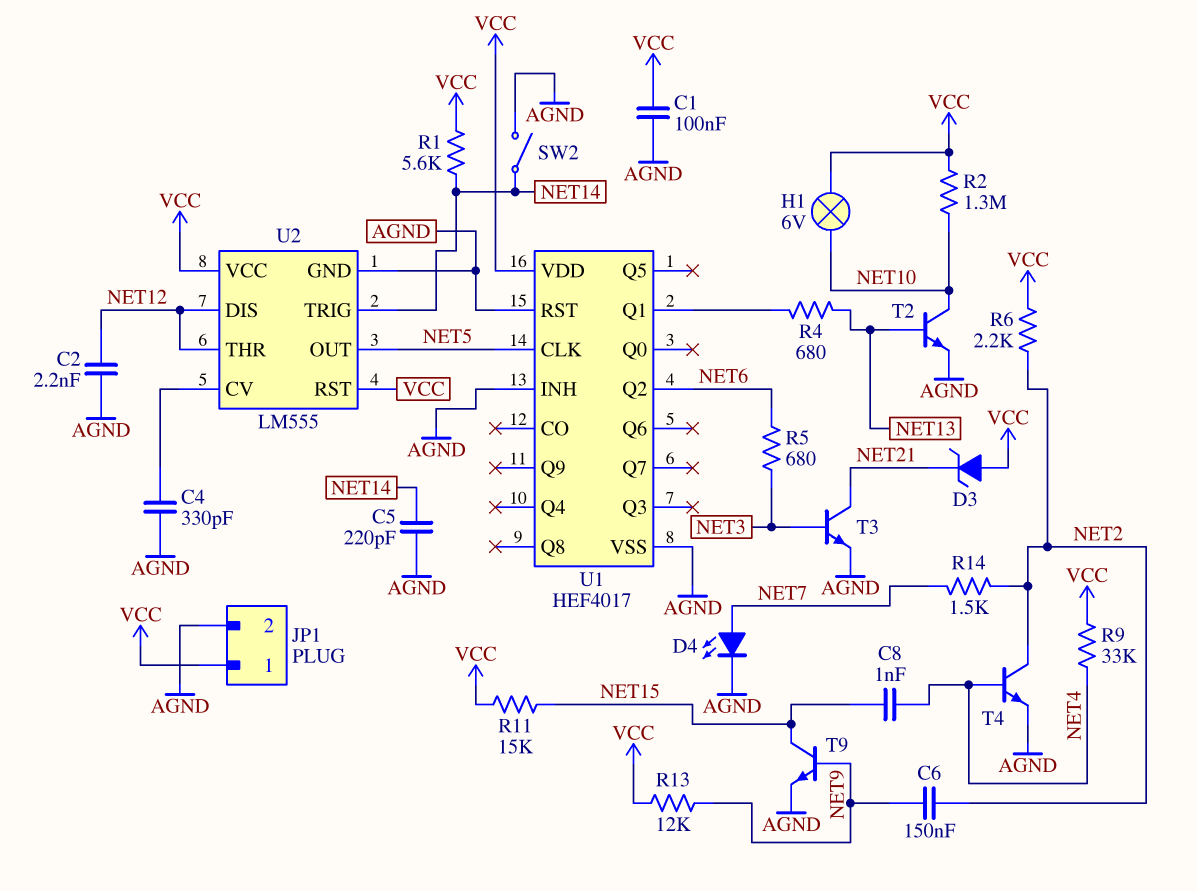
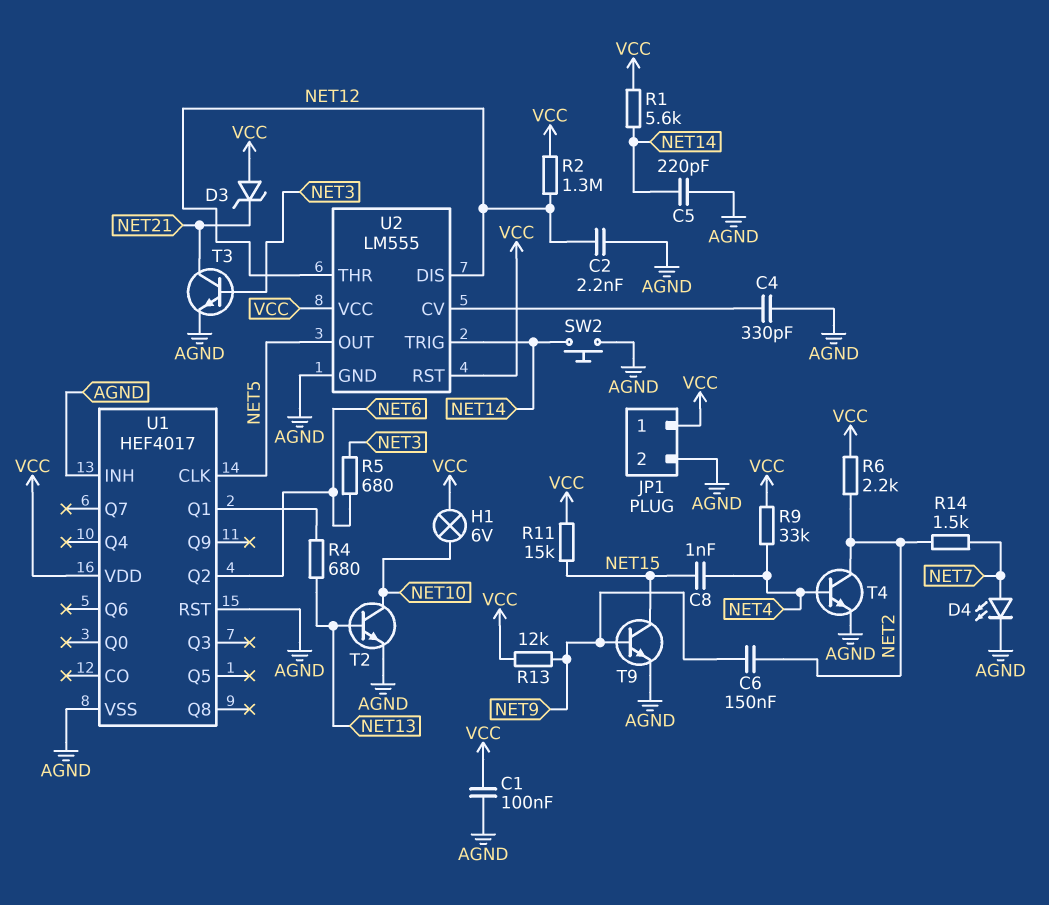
R2: 1.3M (NET10, VCC) -> 1.3M (NET12, VCC)
SW2: switch (AGND, NET14) -> button (AGND, NET14)

